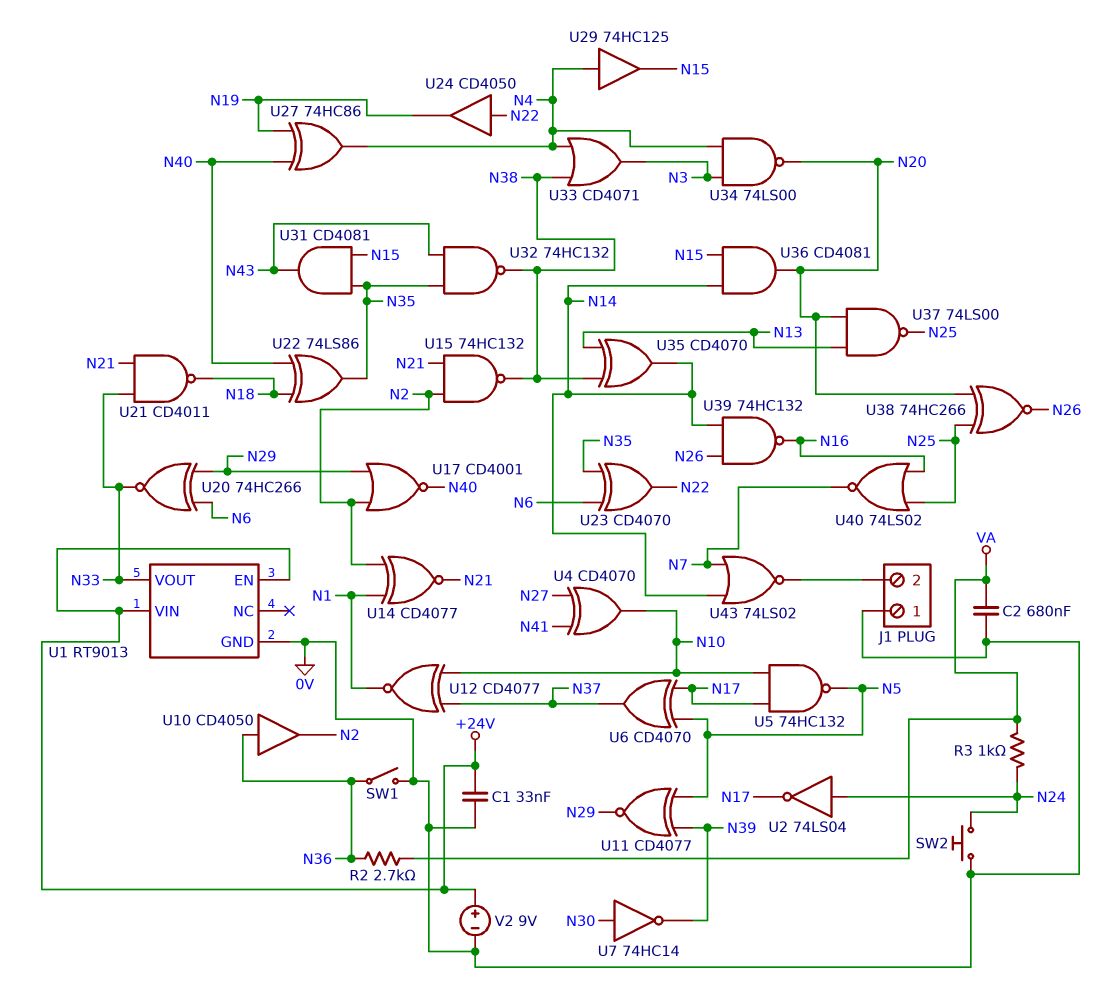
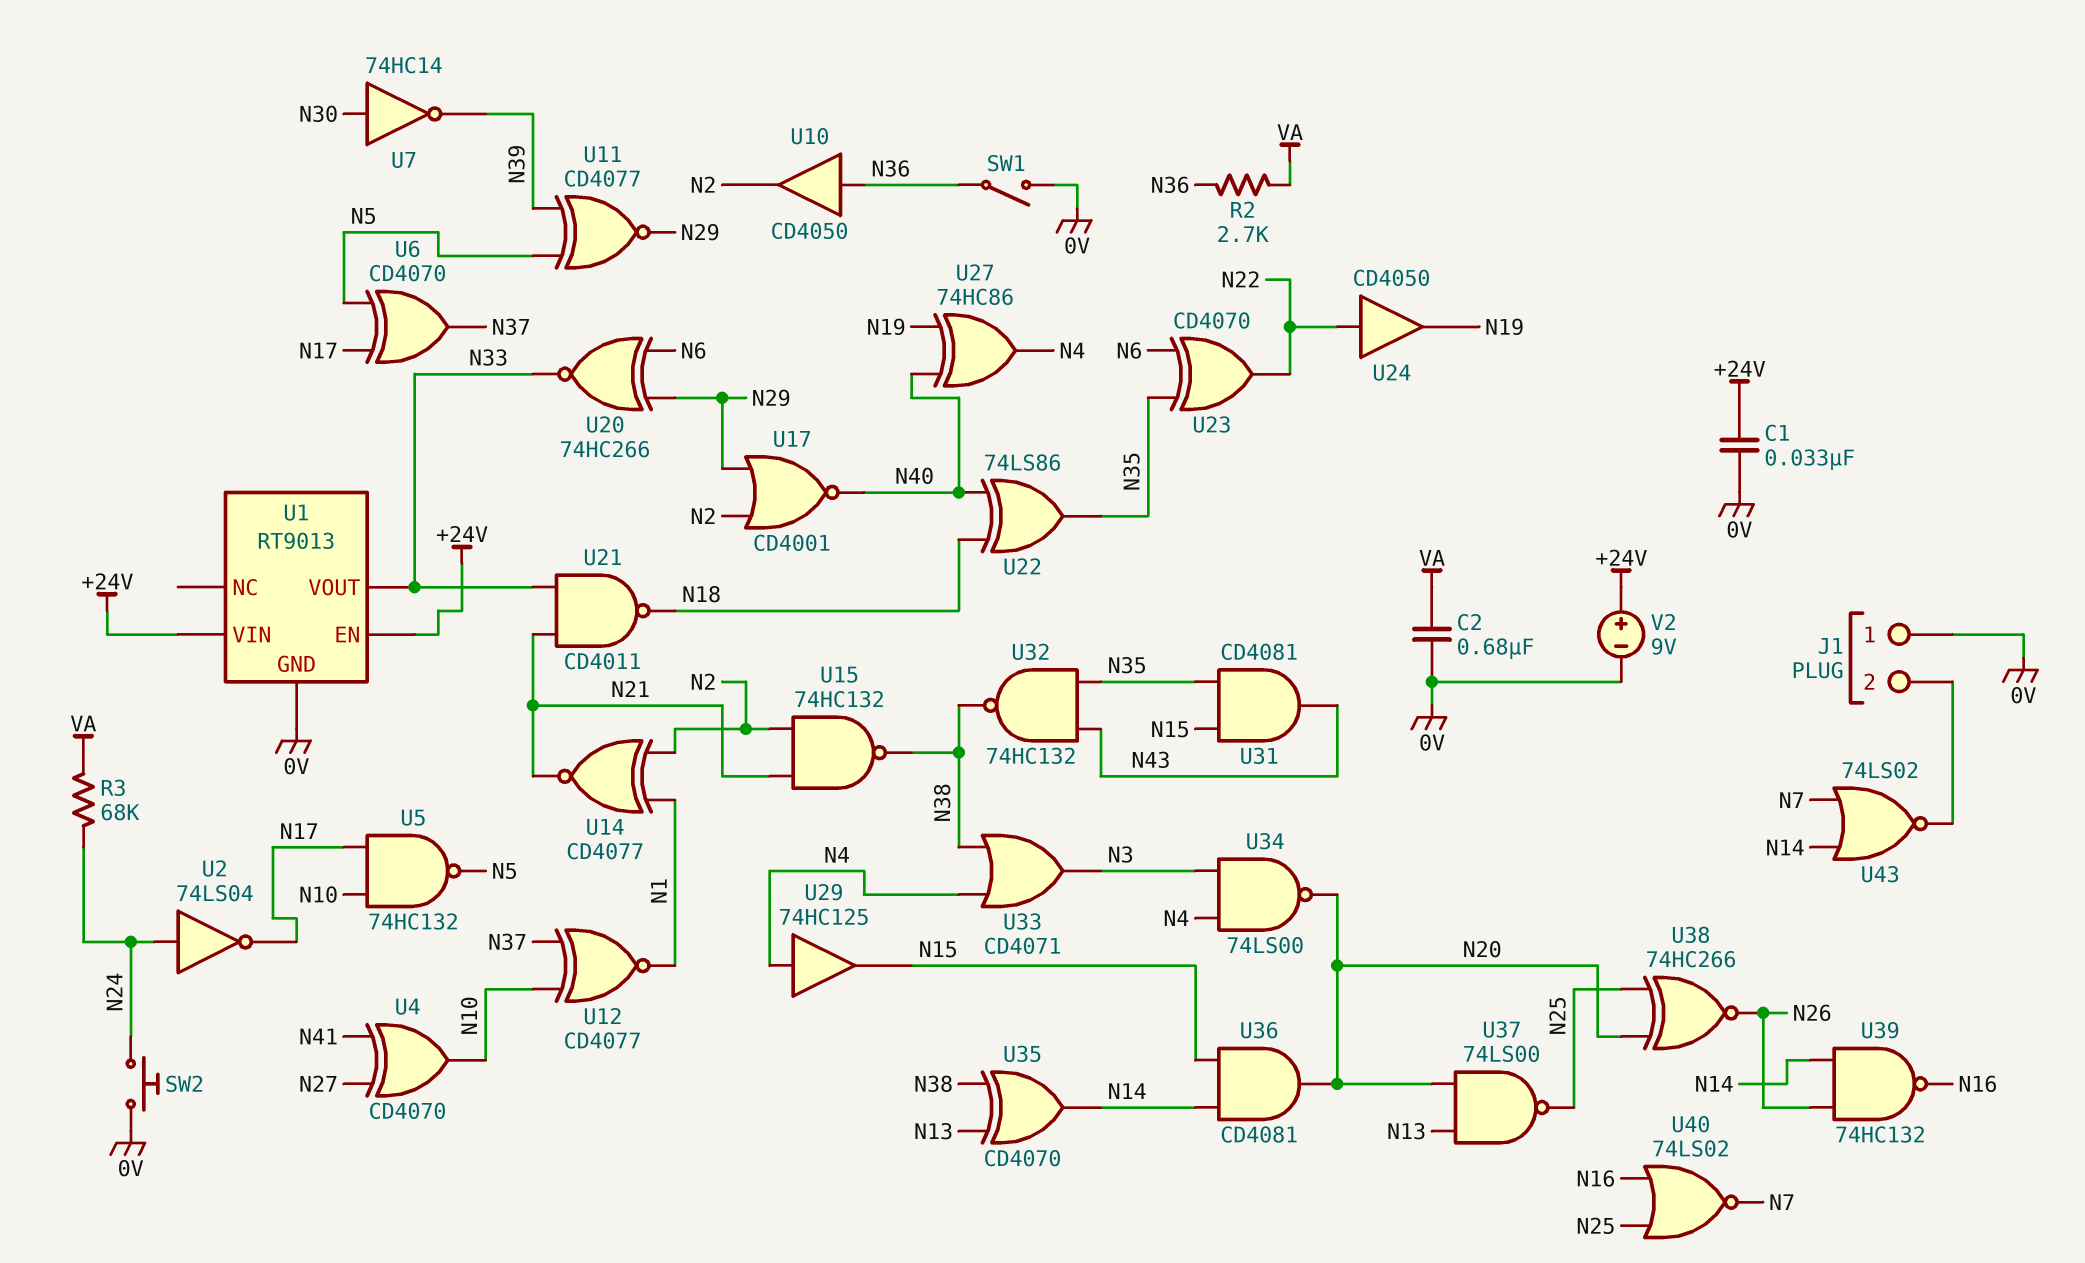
R3: 1k (N24, VA) -> 68k (N24, VA)

